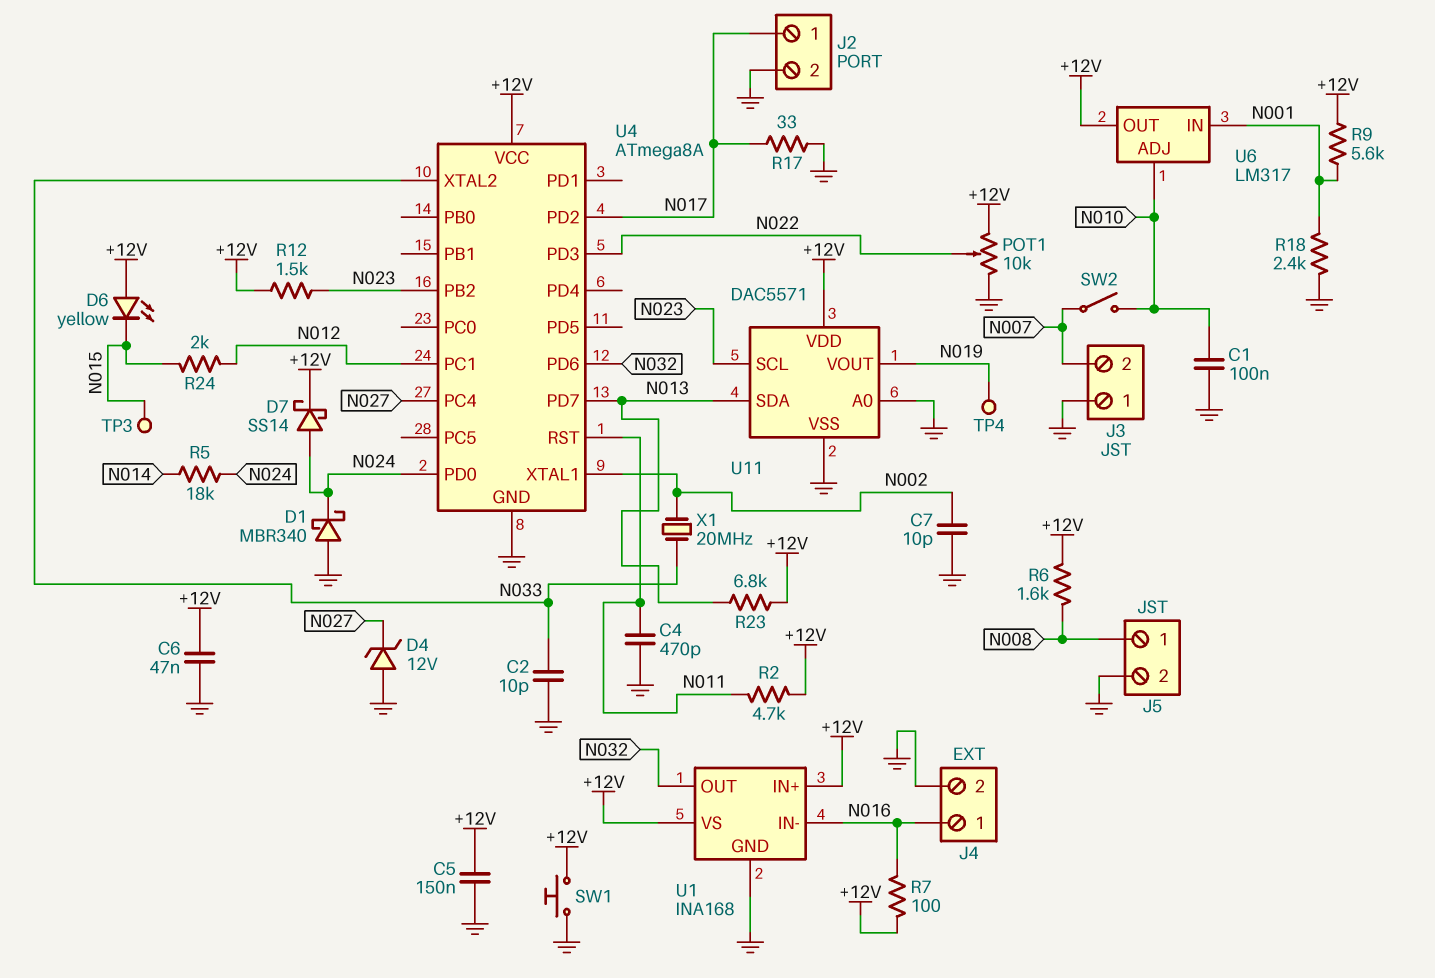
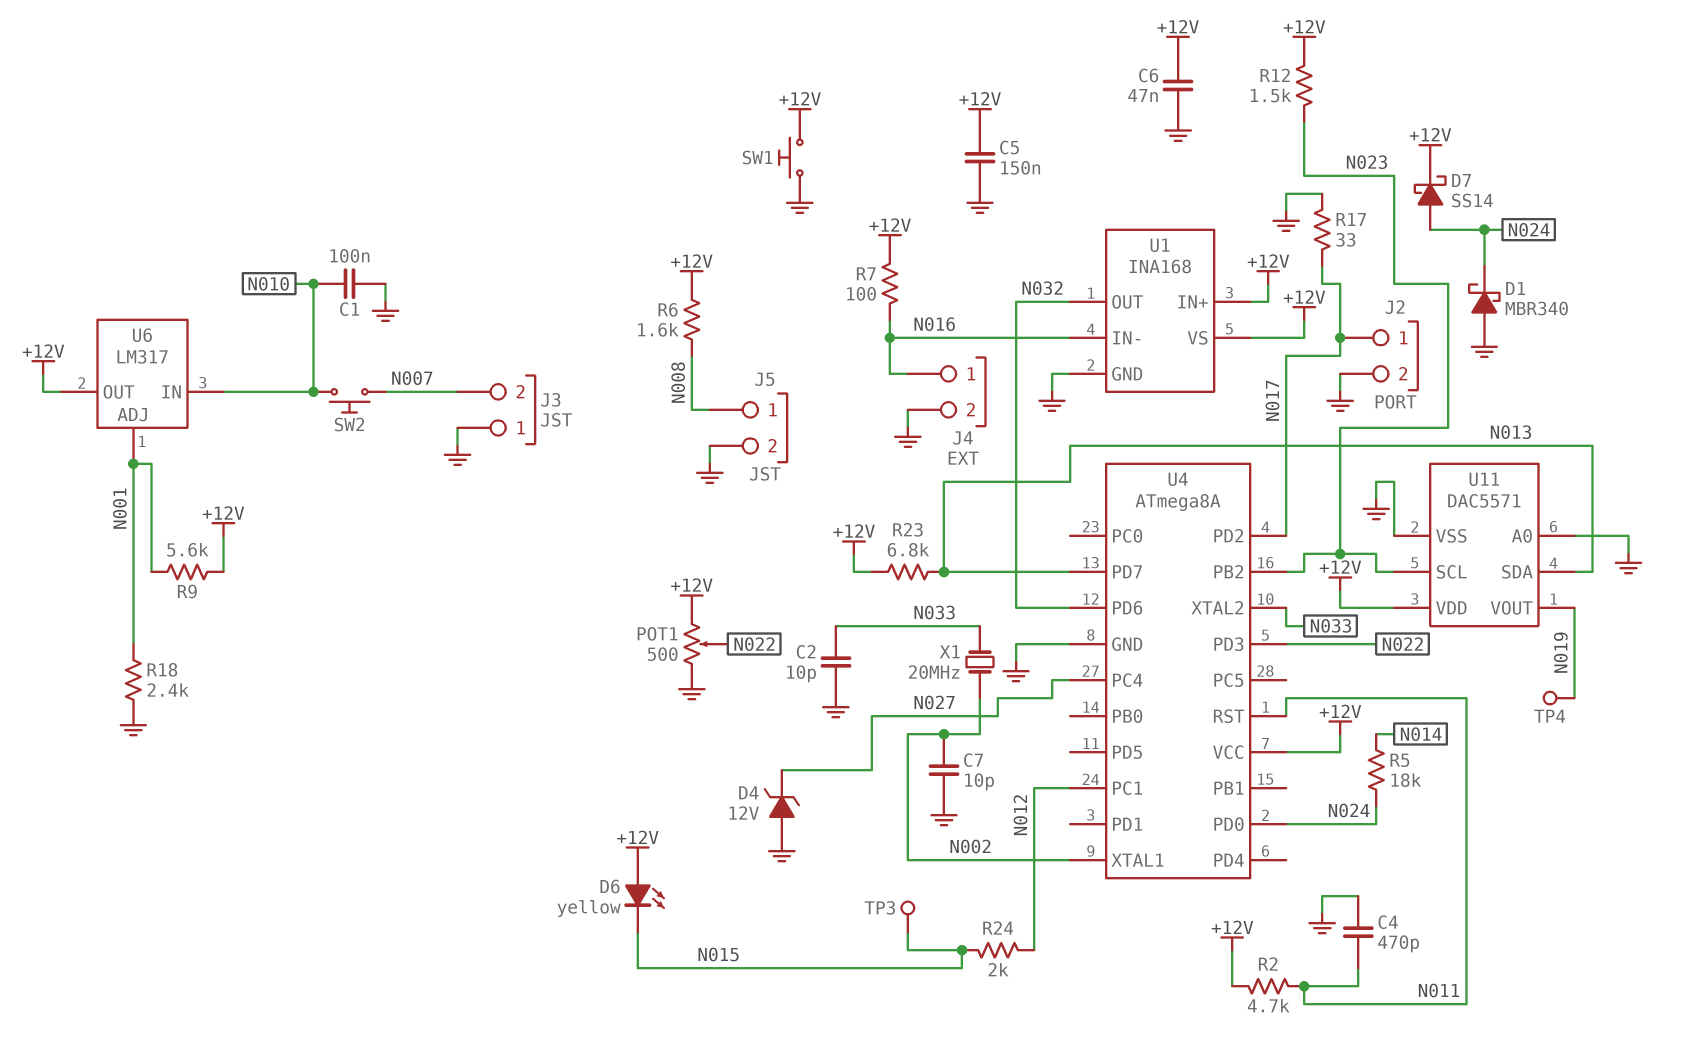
POT1: 10k (+12V, GND, wiper N022) -> 500 (+12V, GND, wiper N022)
SW2: switch (N007, N010) -> button (N007, N010)
U6 pin ADJ: N010 -> N001
U6 pin IN: N001 -> N010

